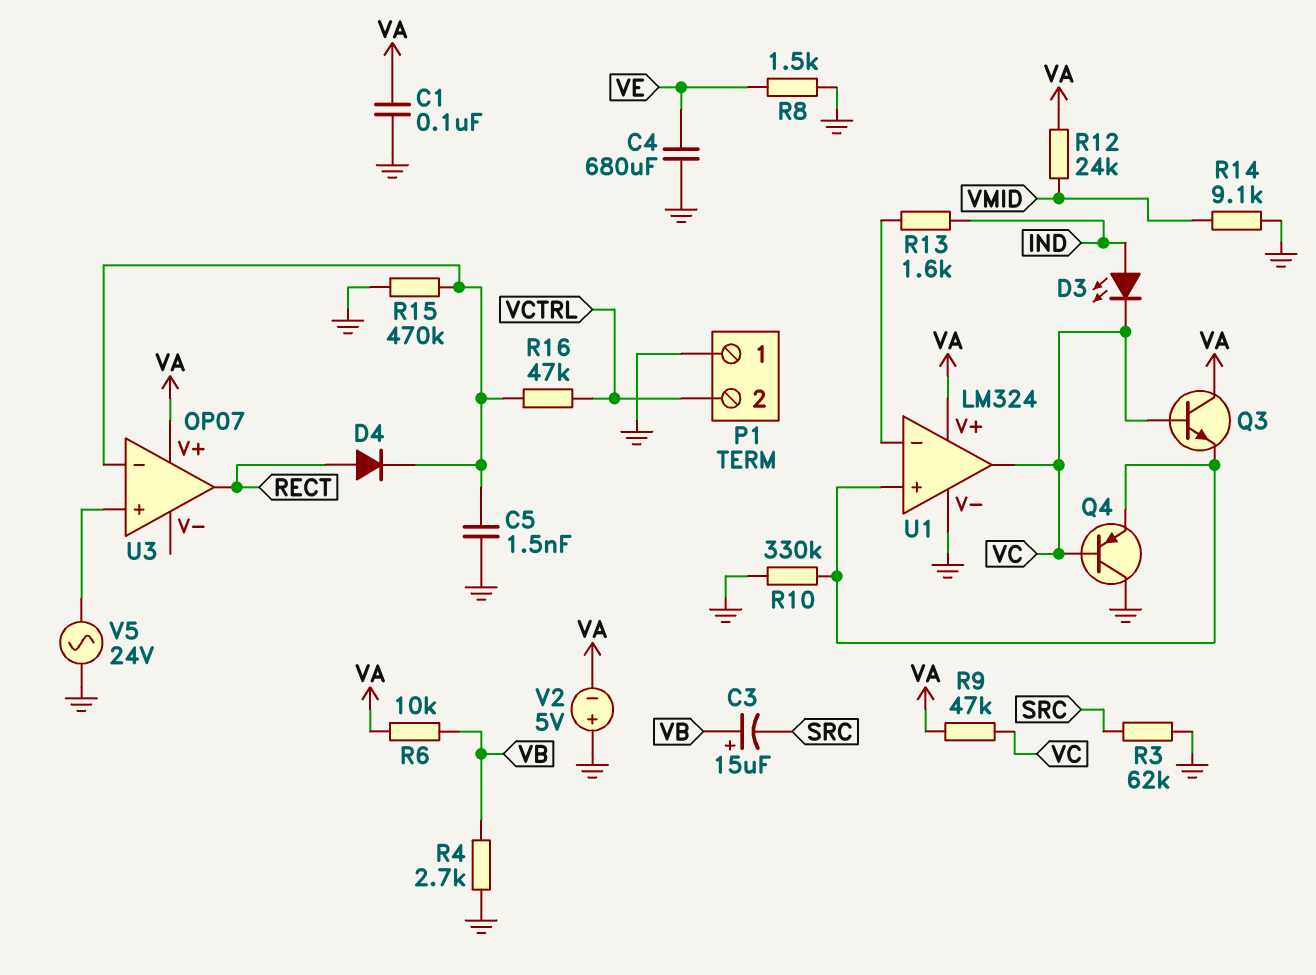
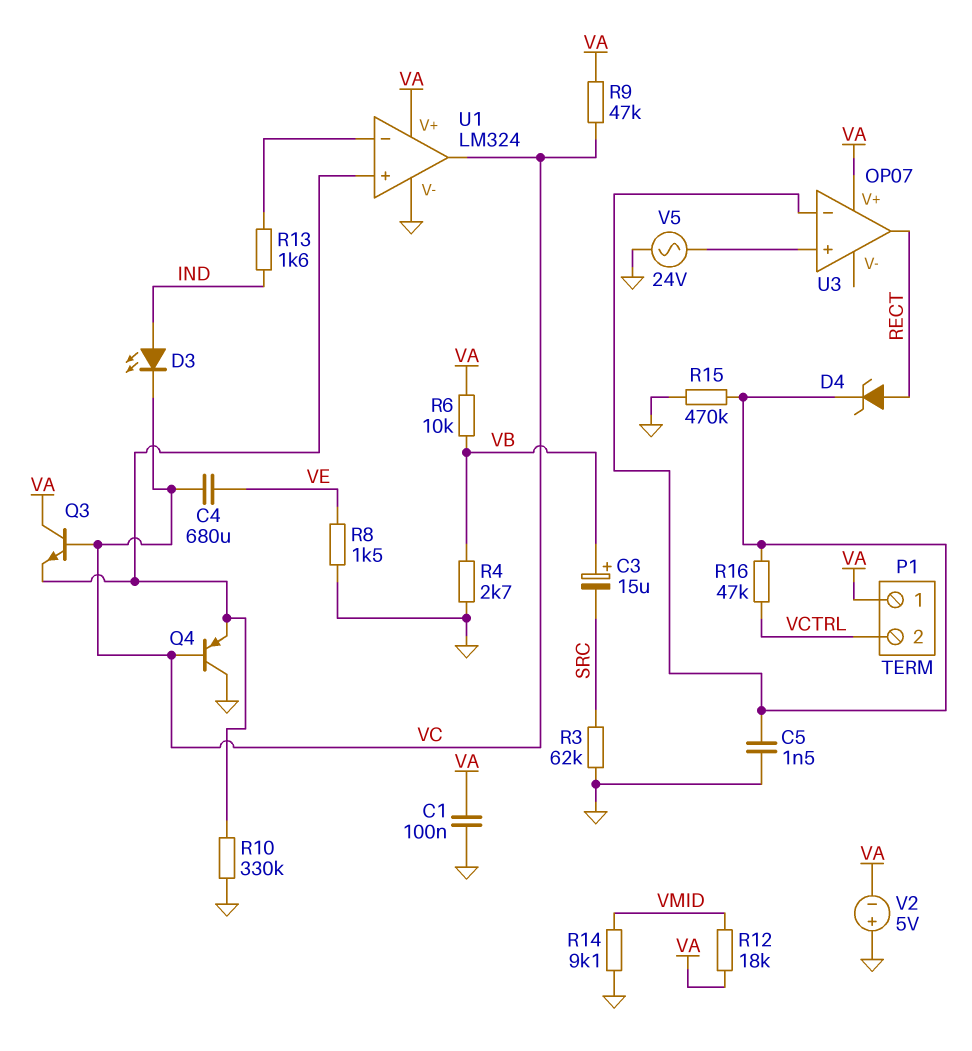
C4: 680uF (GND, VE) -> 680uF (VC, VE)
D4: diode (A RECT, K U3/in-) -> zener (A RECT, K U3/in-)
P1 pin 1: GND -> VA
R12: 24k (VA, VMID) -> 18k (VA, VMID)

